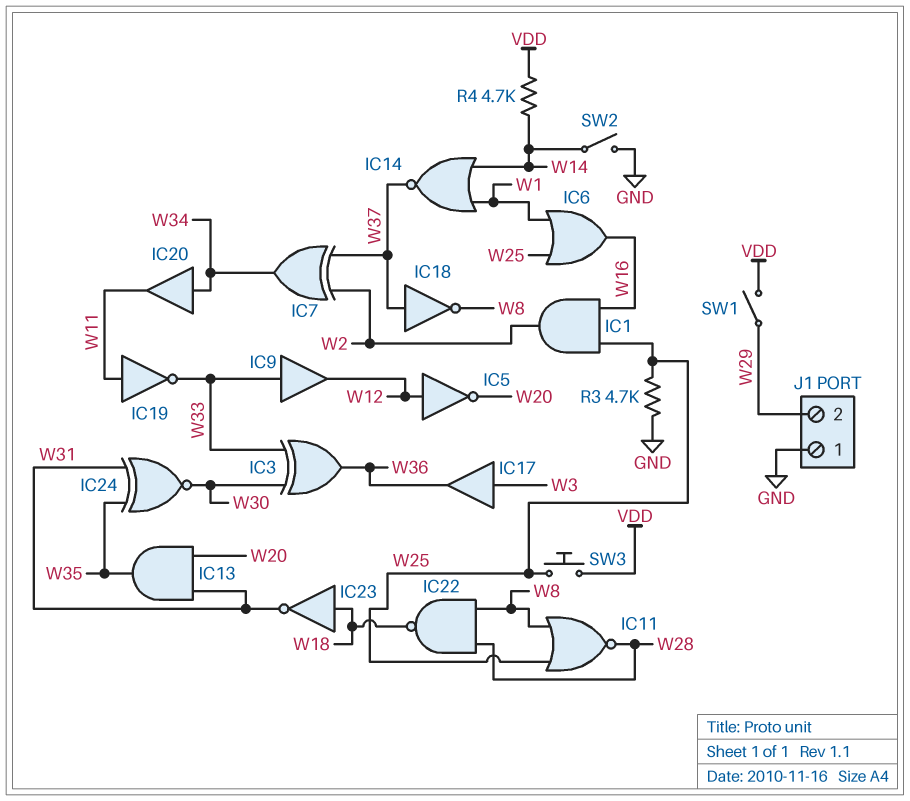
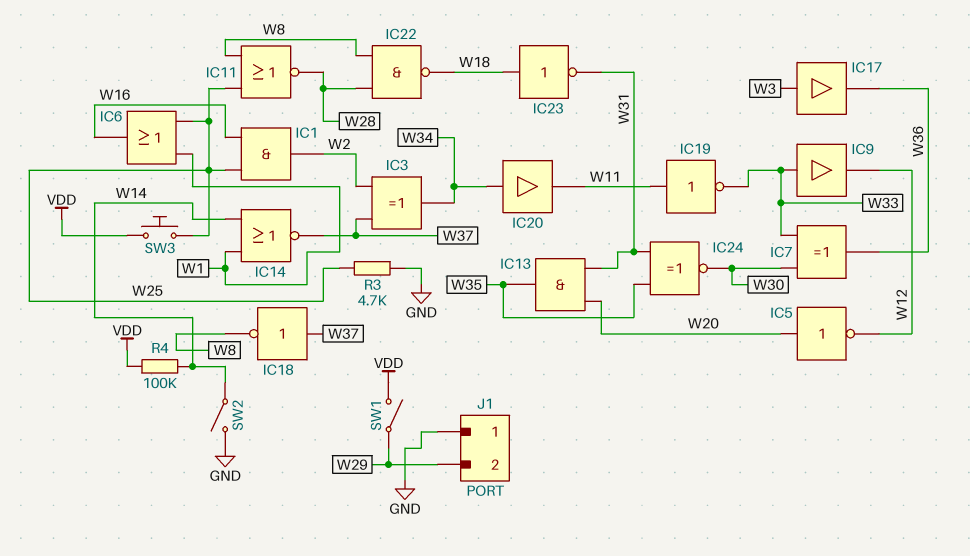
IC3: XOR (in W30, in W33, out W36) -> XOR (in W2, in W37, out W34)
IC5: NOT (in W12, out W20) -> NOT (in W20, out W12)
IC7: XOR (in W2, in W37, out W34) -> XOR (in W30, in W33, out W36)
R4: 4.7k (VDD, W14) -> 100k (VDD, W14)

